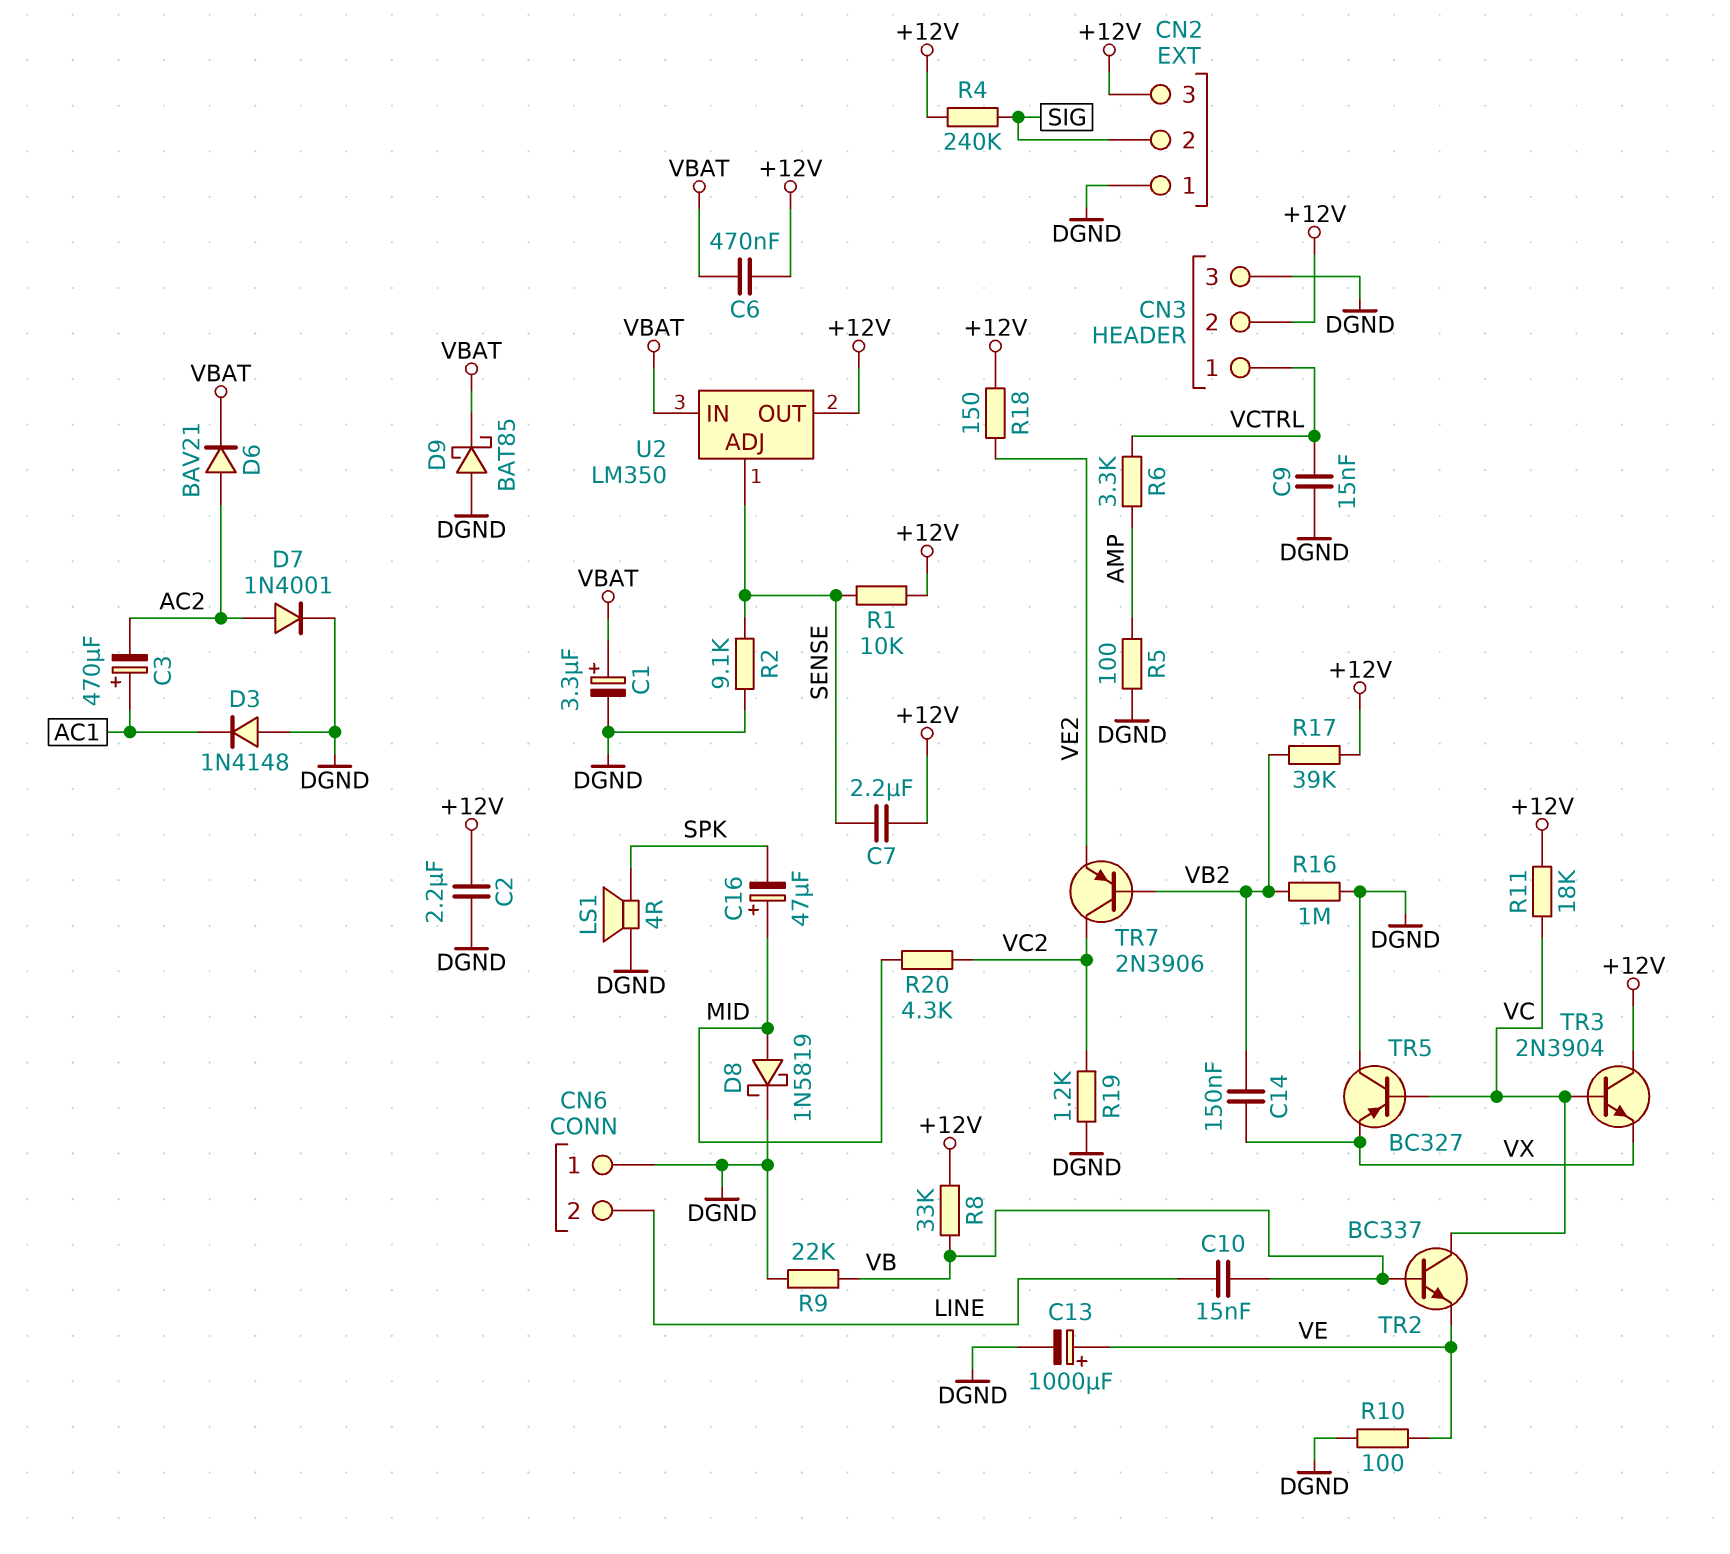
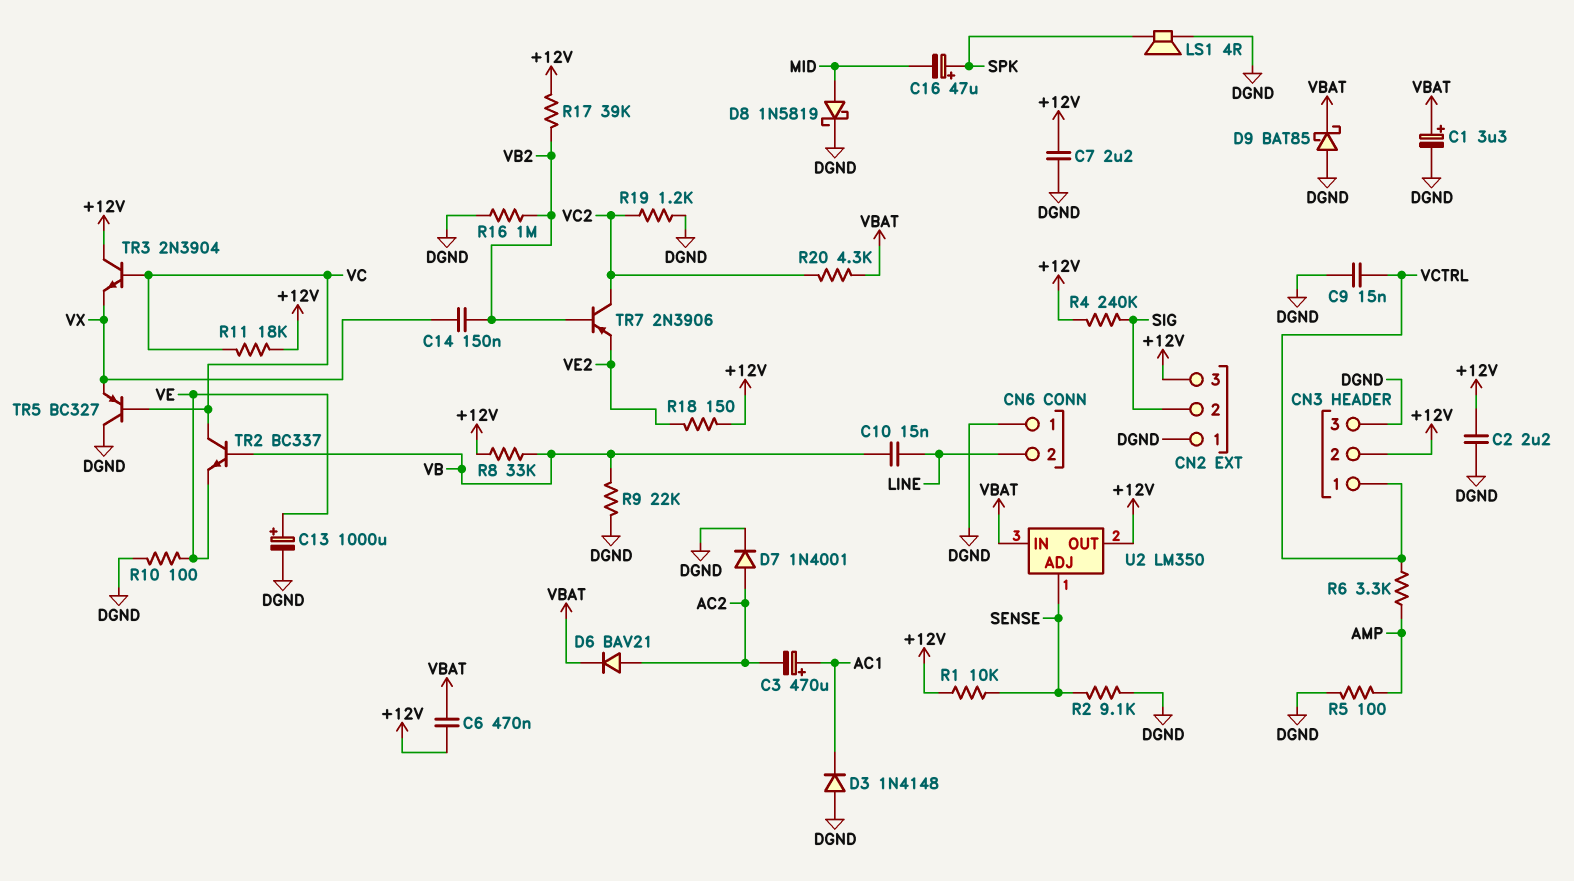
C7: 2.2uF (+12V, SENSE) -> 2.2uF (+12V, DGND)
C16: 47uF (plus MID, minus SPK) -> 47uF (plus SPK, minus MID)
R20: 4.3k (MID, VC2) -> 4.3k (VBAT, VC2)

